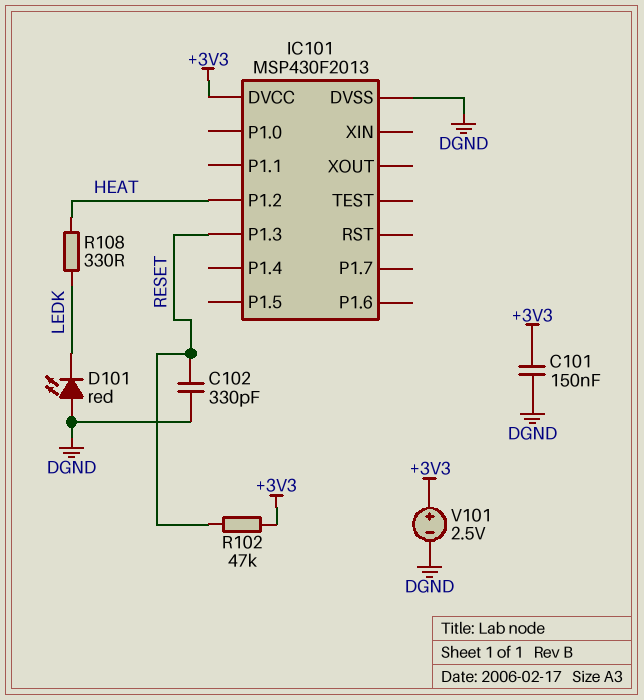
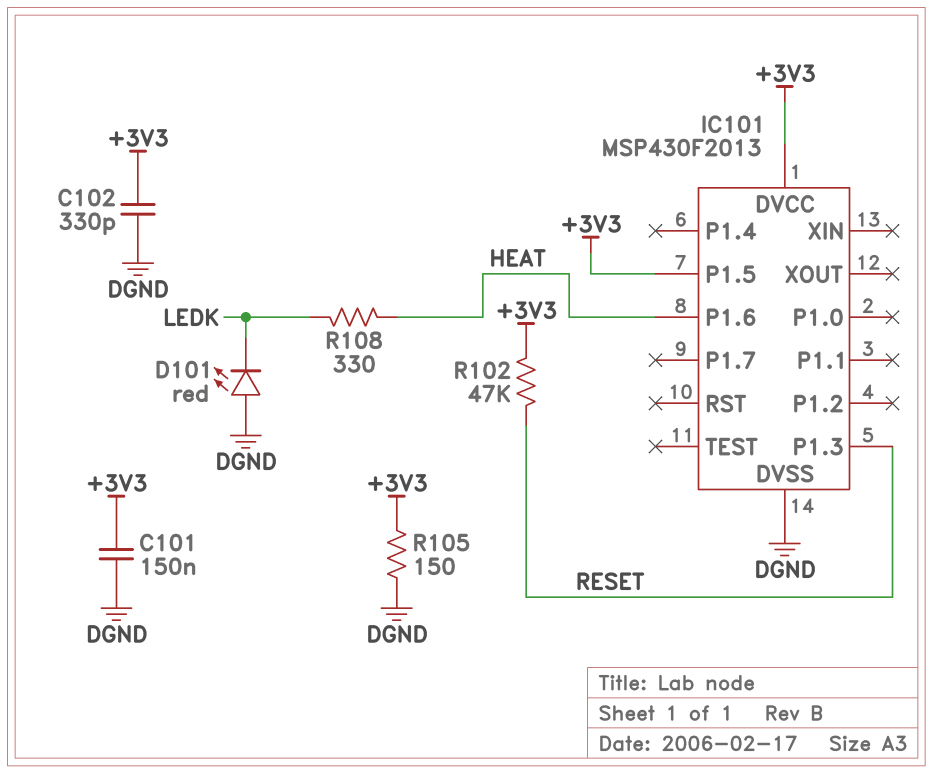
C102: 330pF (DGND, RESET) -> 330pF (+3V3, DGND)
IC101 pin P1.2: HEAT -> none
IC101 pin P1.5: none -> +3V3
IC101 pin P1.6: none -> HEAT
R105: none -> 150 (+3V3, DGND)
V101: 2.5V (plus +3V3, minus DGND) -> none

